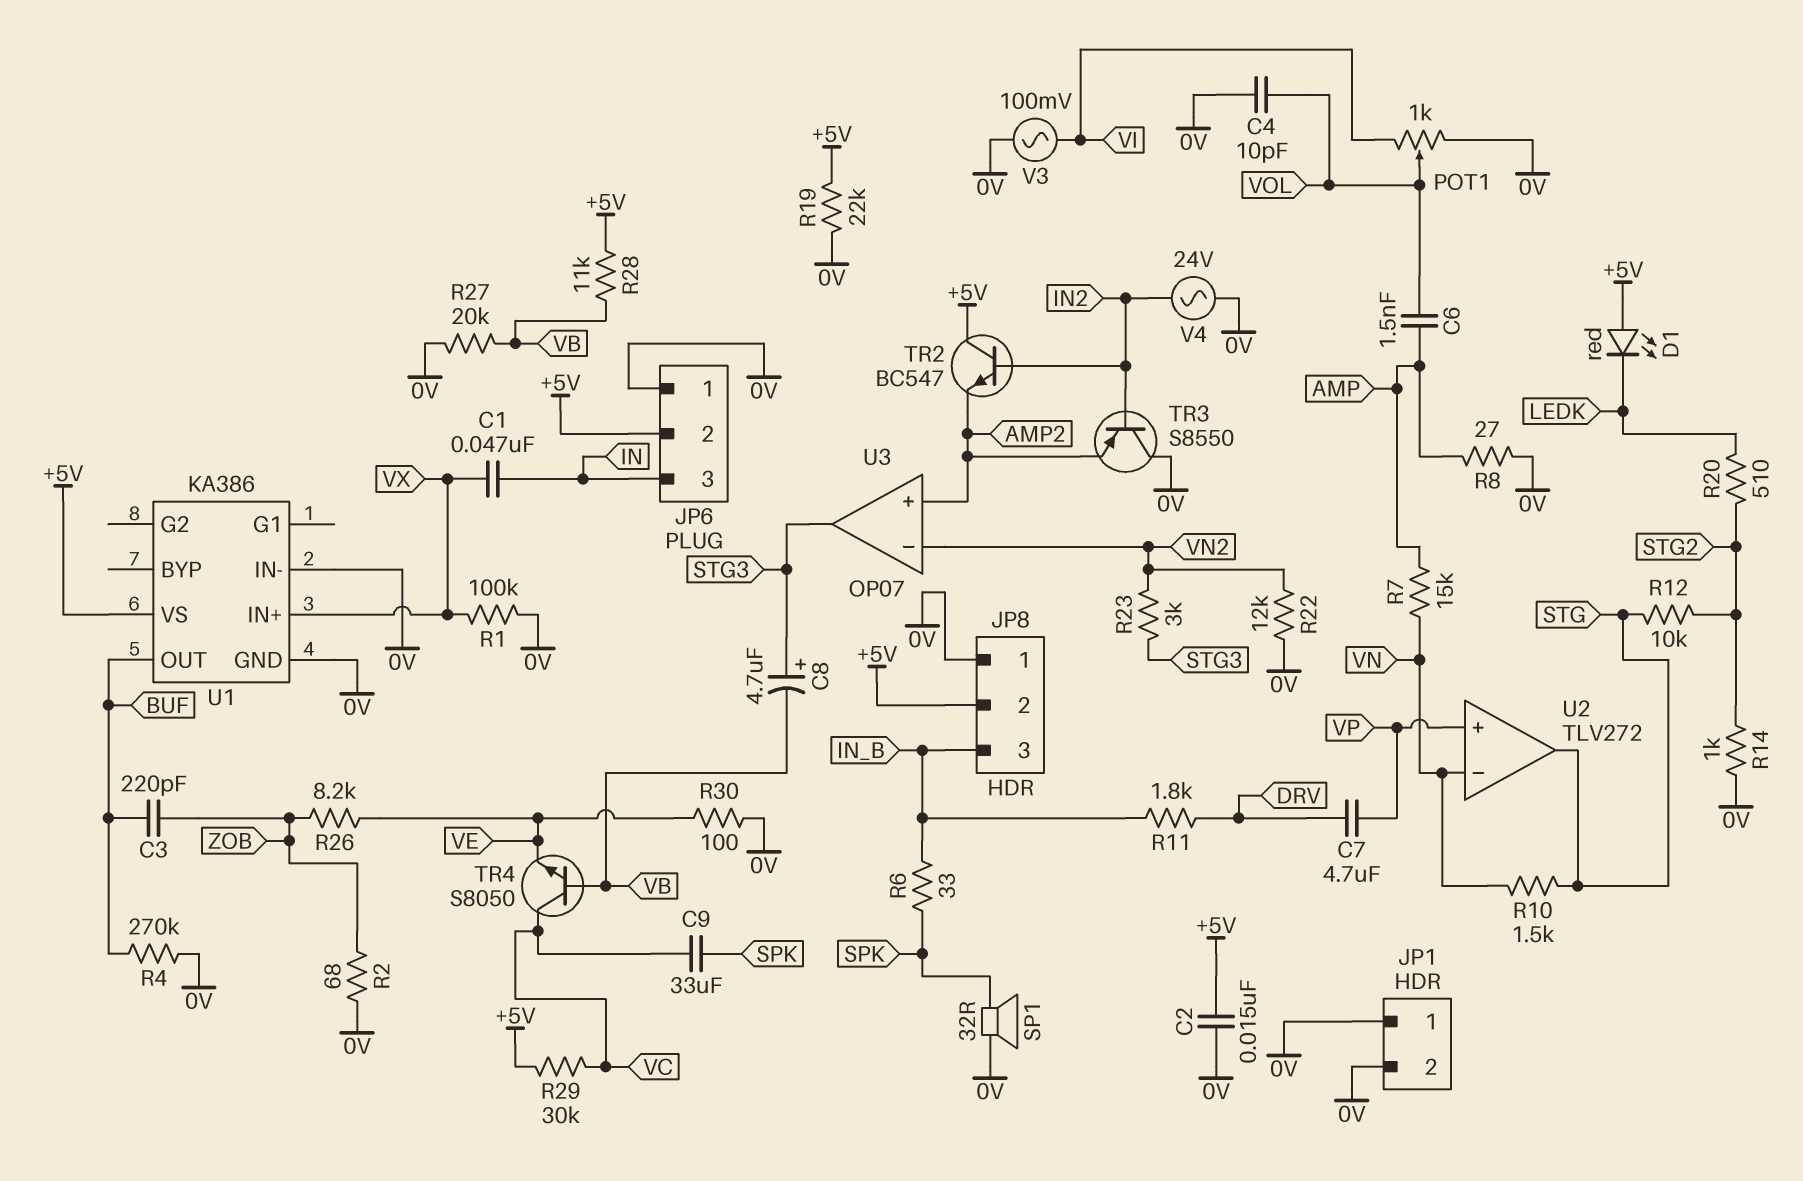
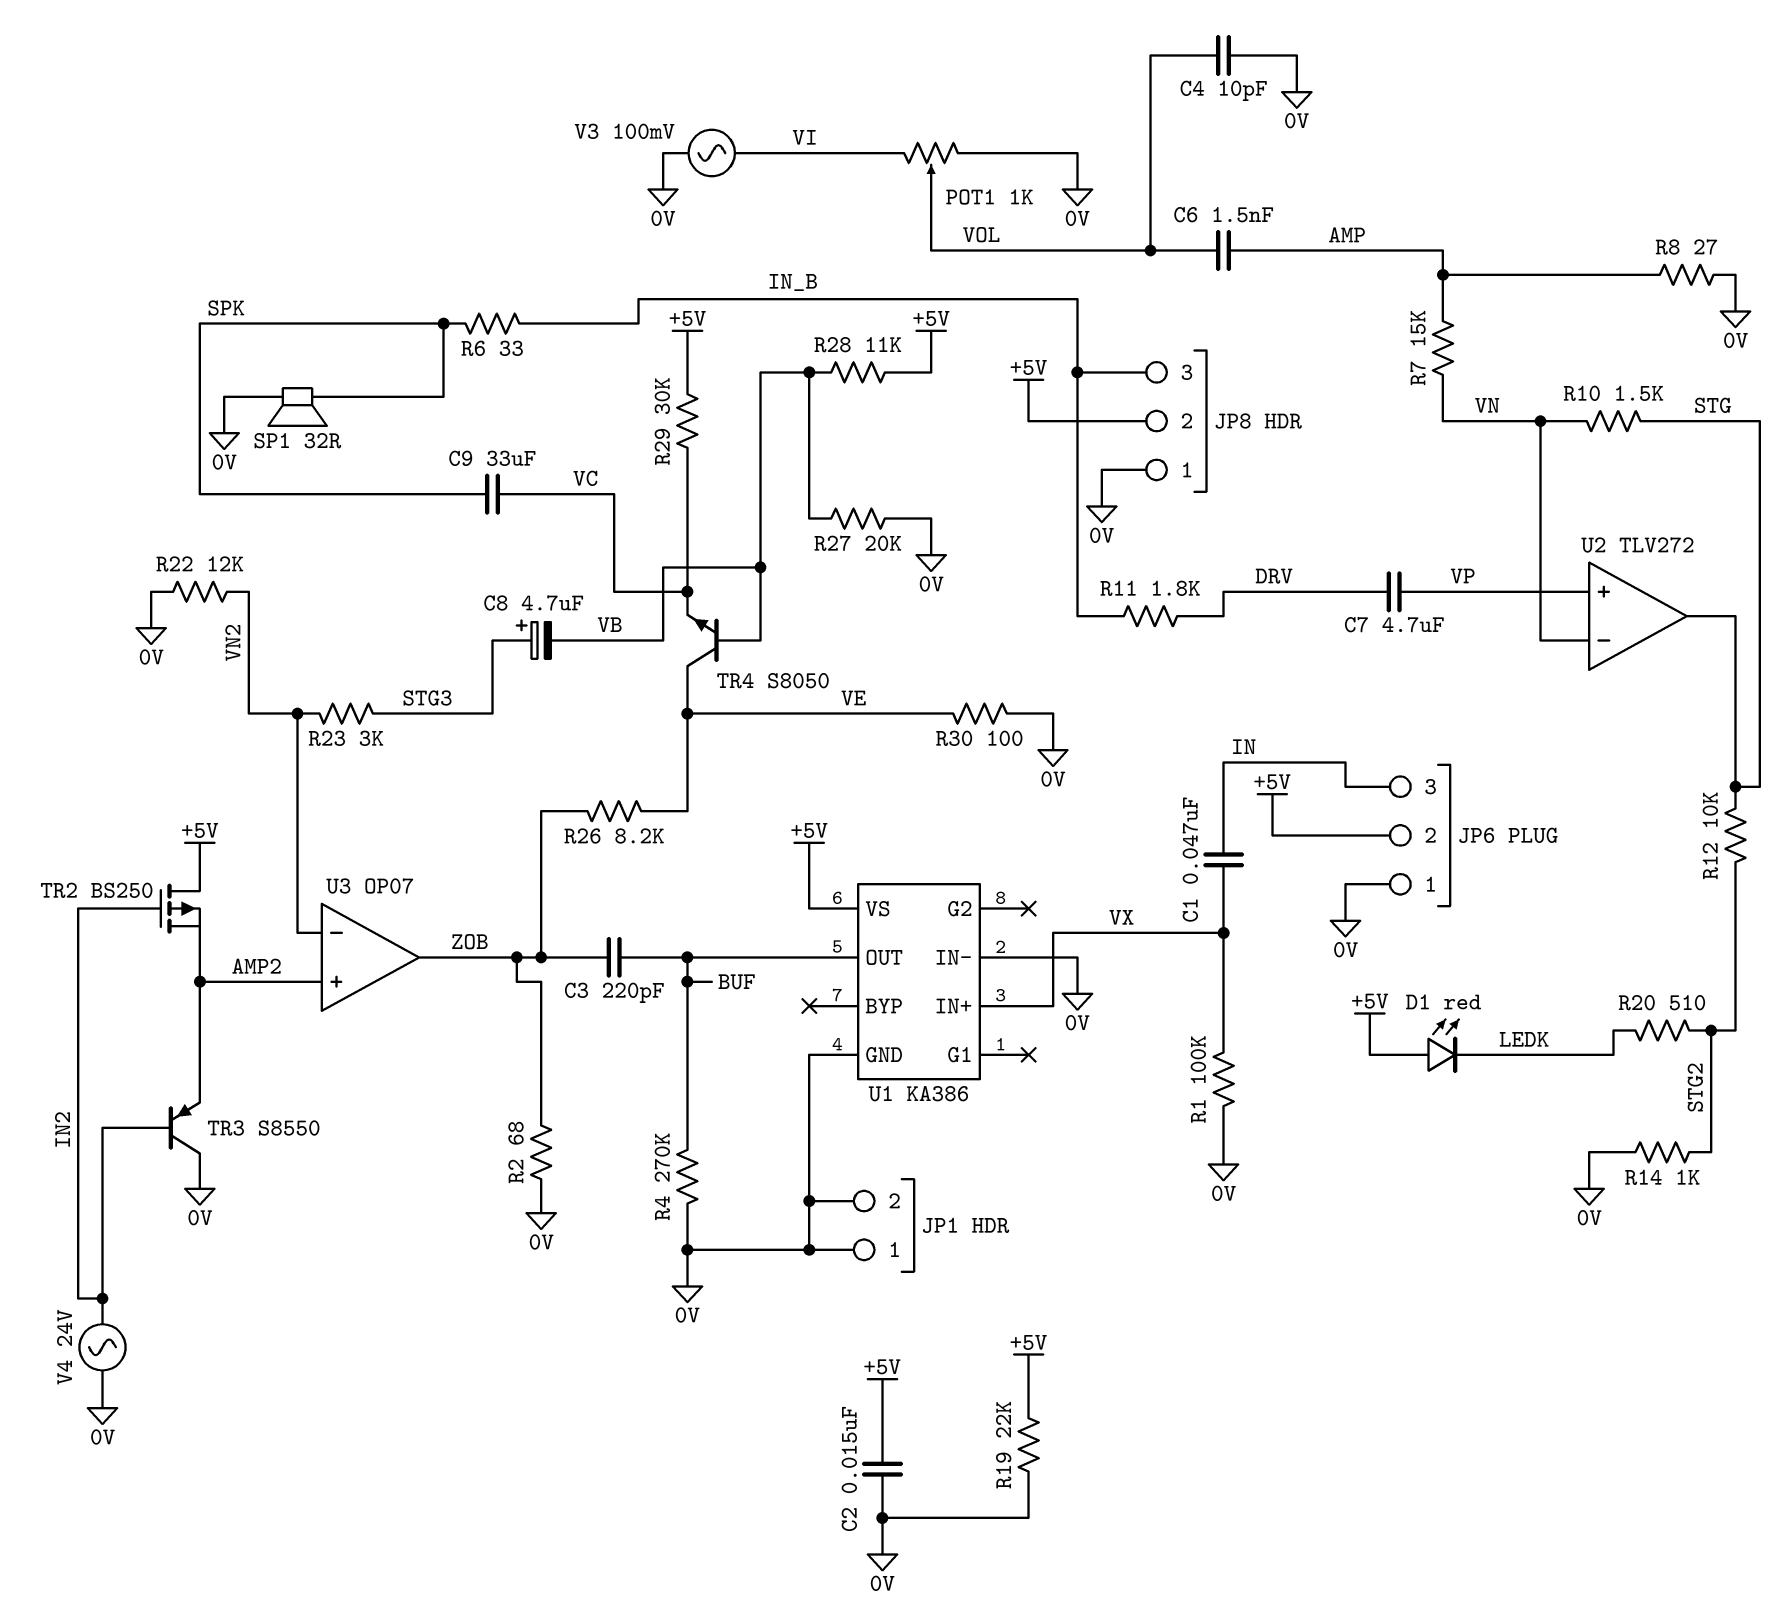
TR2: NPN BC547 (B IN2, C +5V, E AMP2) -> PMOS BS250 (G IN2, D +5V, S AMP2)
TR4: NPN S8050 (B VB, C VC, E VE) -> NPN S8050 (B VB, C VE, E VC)
U3 pin out: STG3 -> ZOB

